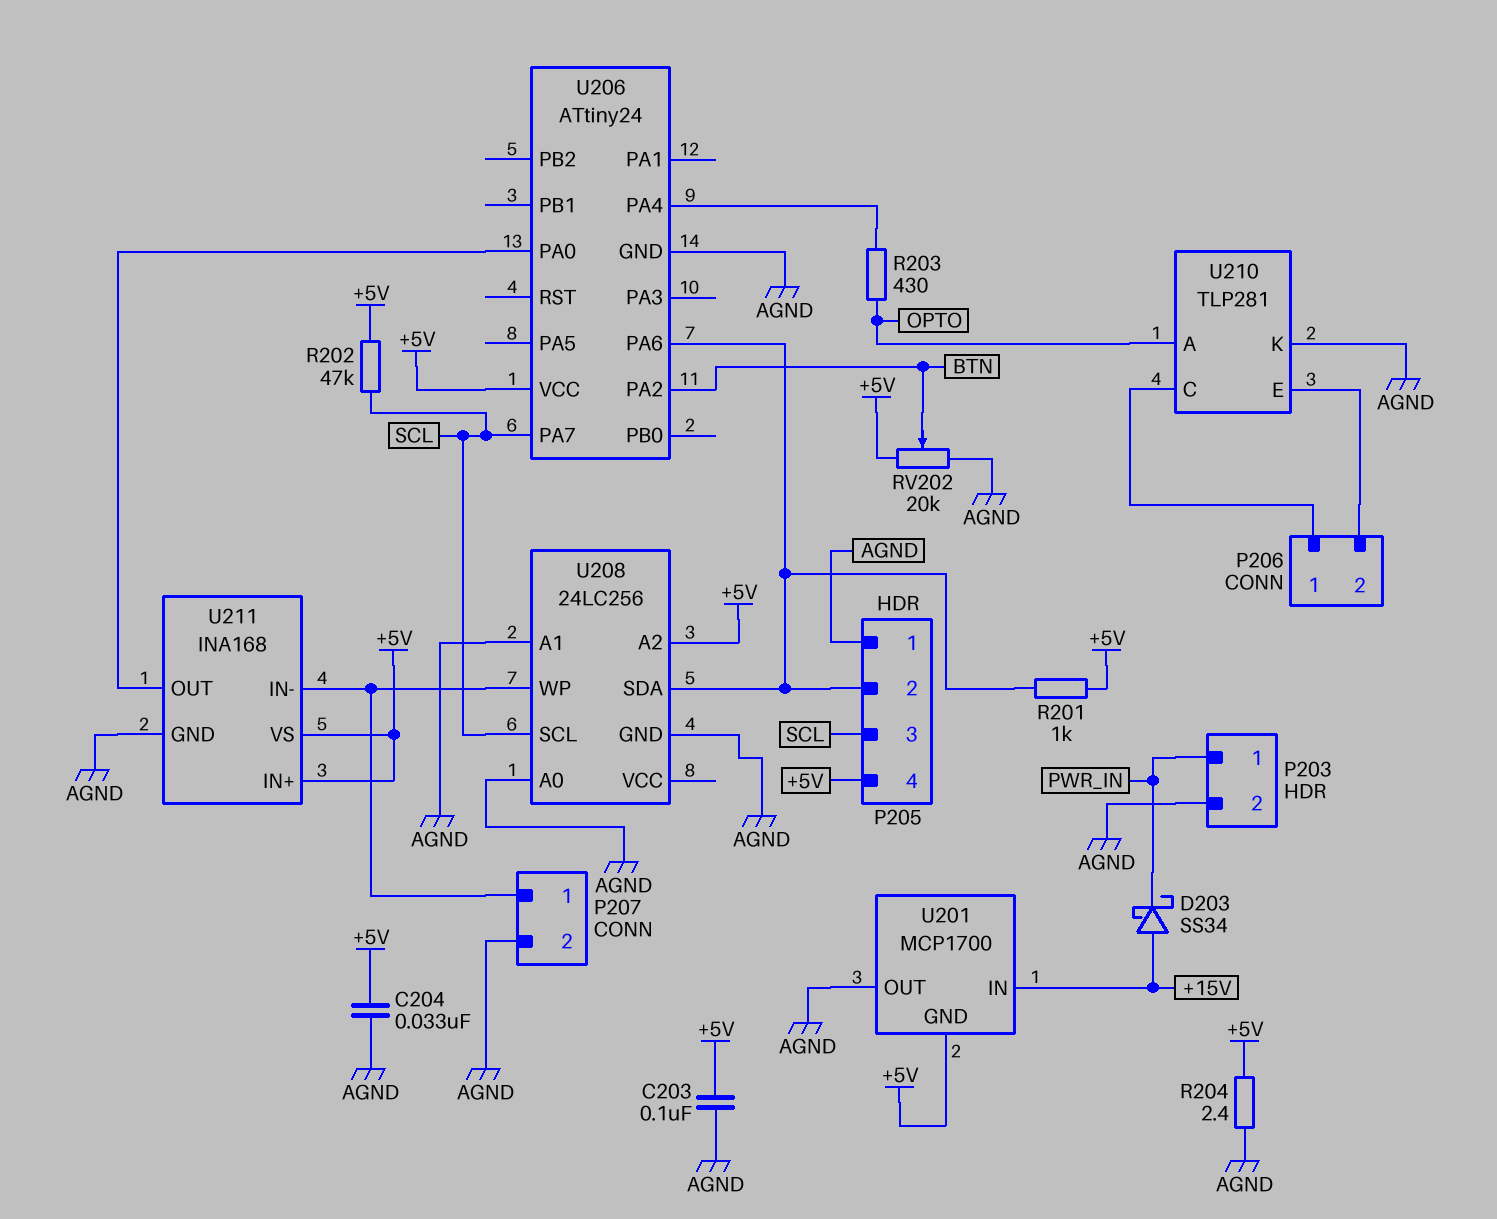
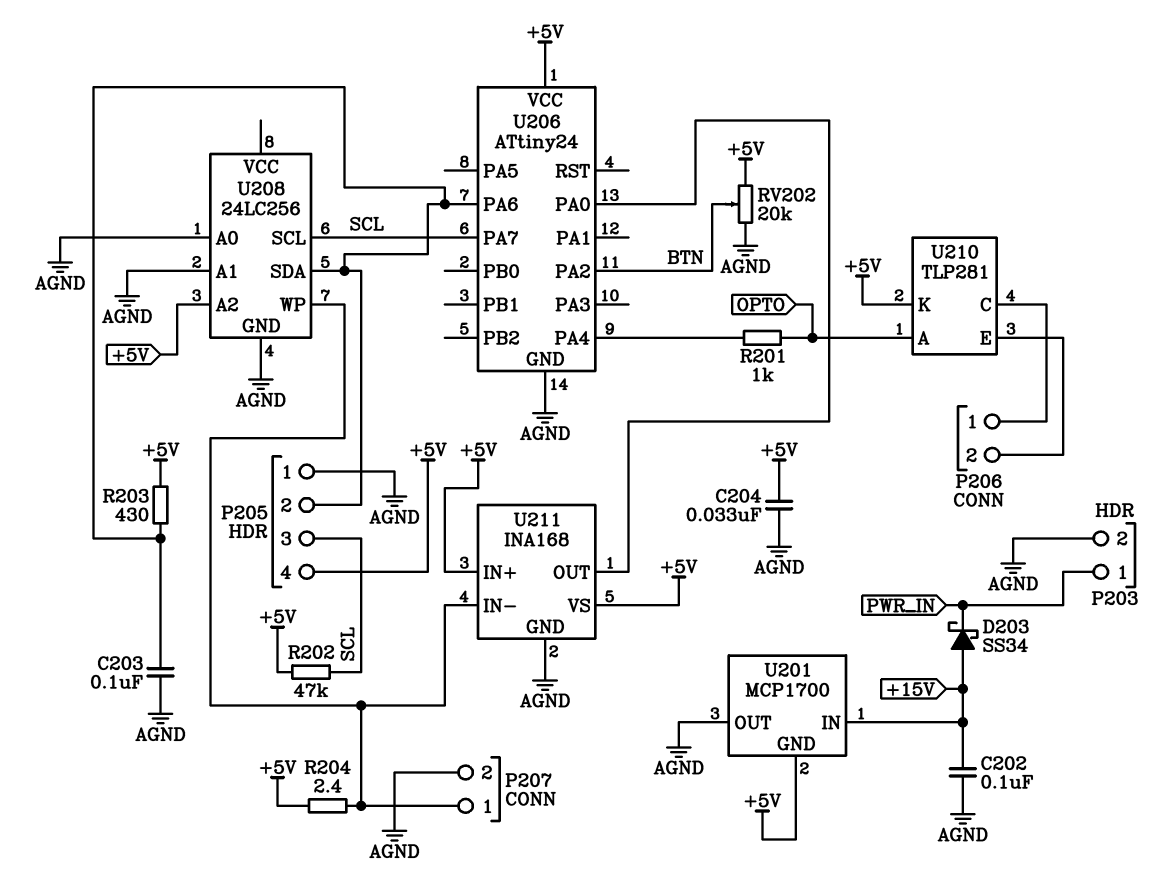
C202: none -> 100nF (+15V, AGND)
C203: 100nF (+5V, AGND) -> 100nF (AGND, P205/2)
R201: 1k (+5V, P205/2) -> 1k (OPTO, U206/PA4)
R203: 430 (OPTO, U206/PA4) -> 430 (+5V, P205/2)
R204: 2.4 (+5V, AGND) -> 2.4 (+5V, P207/1)
U210 pin K: AGND -> +5V

